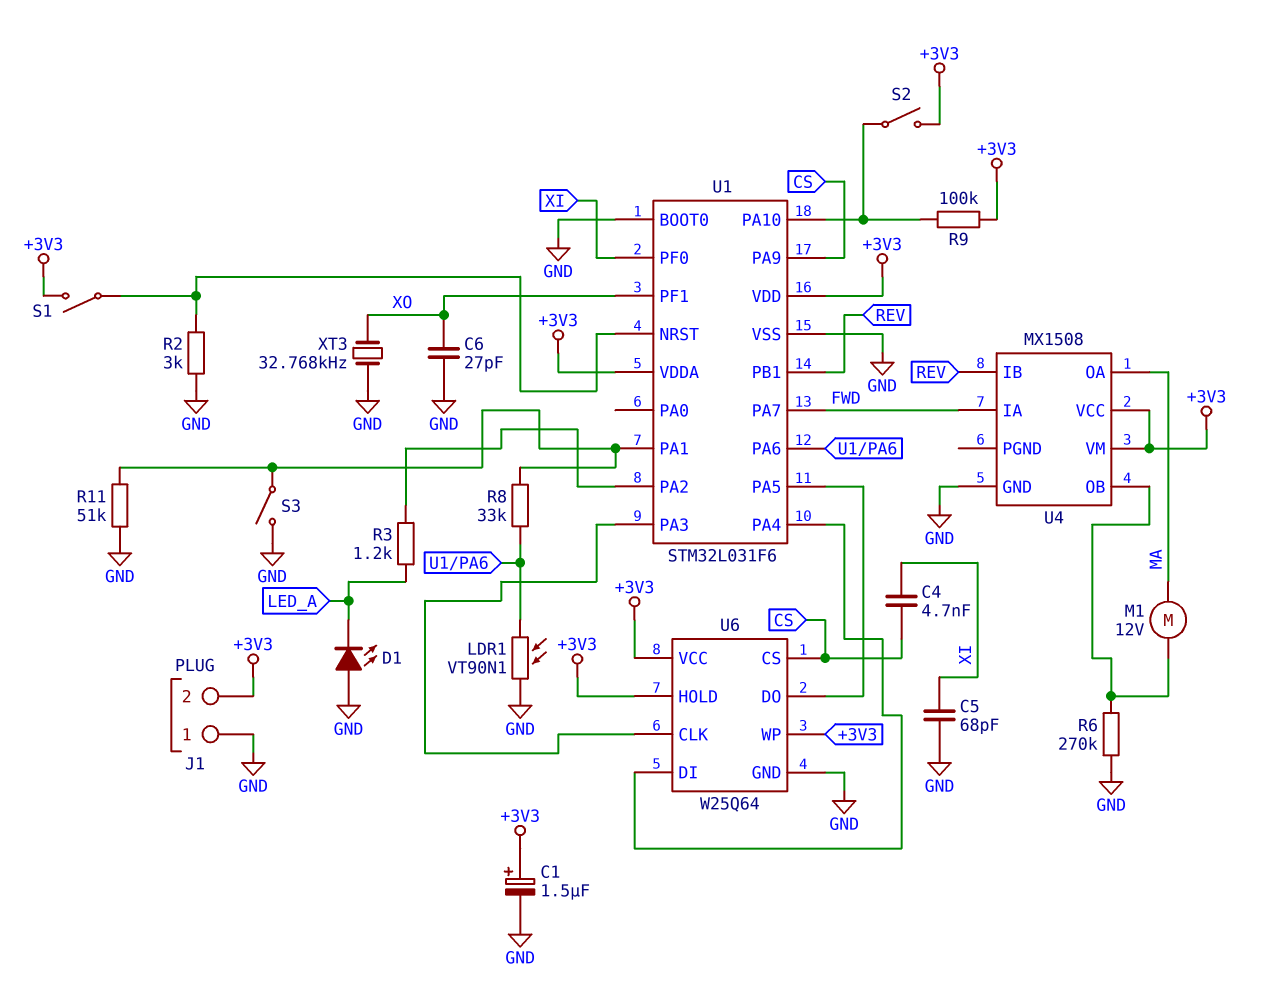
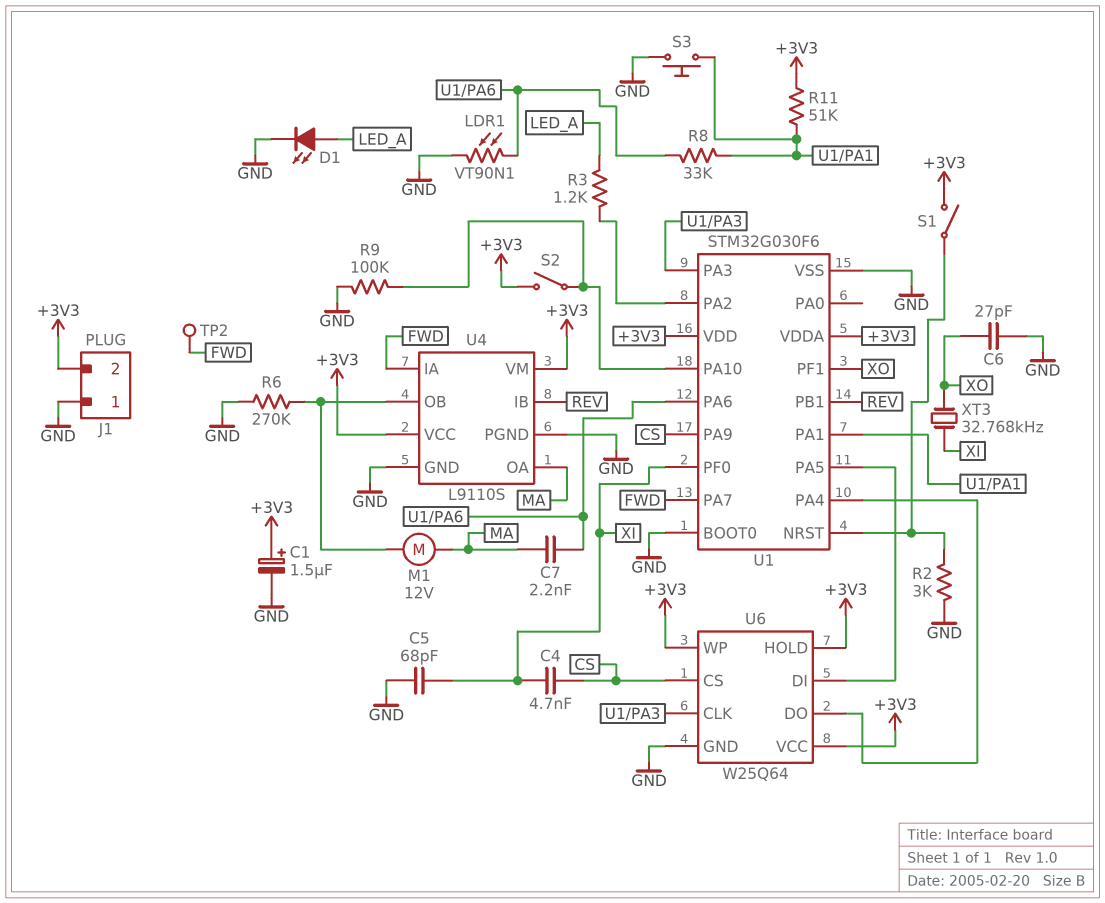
C7: none -> 2.2nF (MA, U1/PA6)
D1: LED (A GND, K LED_A) -> LED (A LED_A, K GND)
R9: 100k (+3V3, U1/PA10) -> 100k (GND, U1/PA10)
R11: 51k (GND, U1/PA1) -> 51k (+3V3, U1/PA1)
S3: switch (GND, U1/PA1) -> button (GND, U1/PA1)
TP2: none -> test point (FWD)
U1: STM32L031F6 -> STM32G030F6
U4: MX1508 -> L9110S
U4 pin PGND: none -> GND
U6 pin DI: U1/PA4 -> U1/PA5
U6 pin DO: U1/PA5 -> U1/PA4
XT3: 32.768kHz (GND, XO) -> 32.768kHz (XI, XO)

